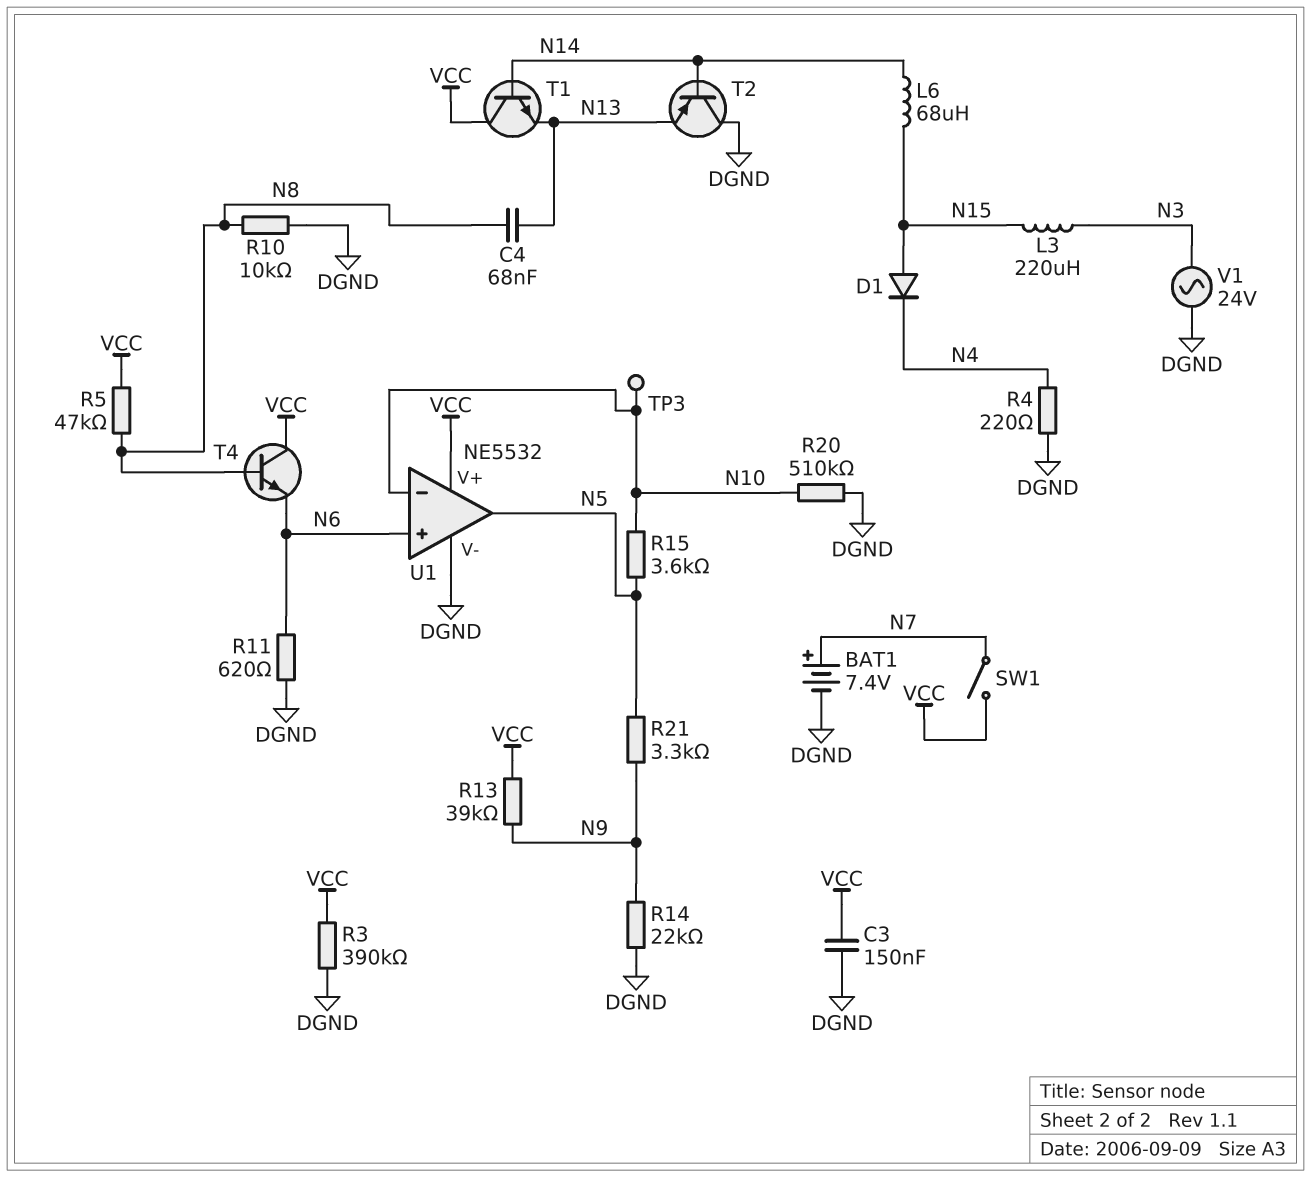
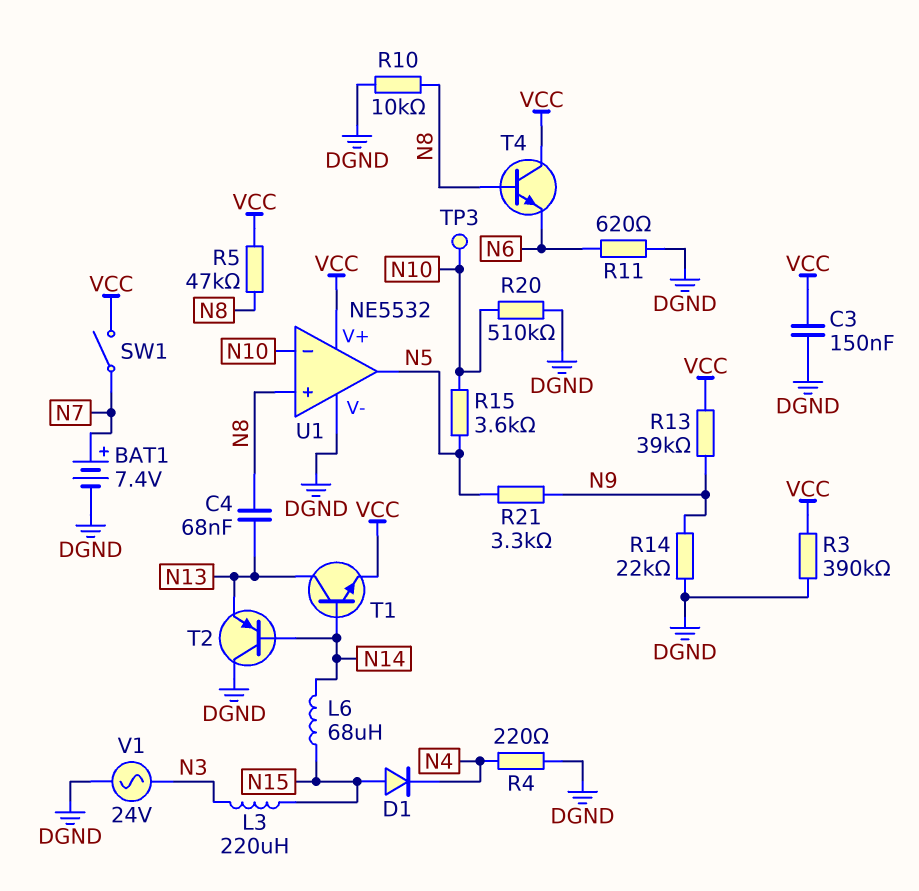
T1: NPN (B N14, C VCC, E N13) -> NPN (B N14, C N13, E VCC)
U1 pin in+: N6 -> N8

